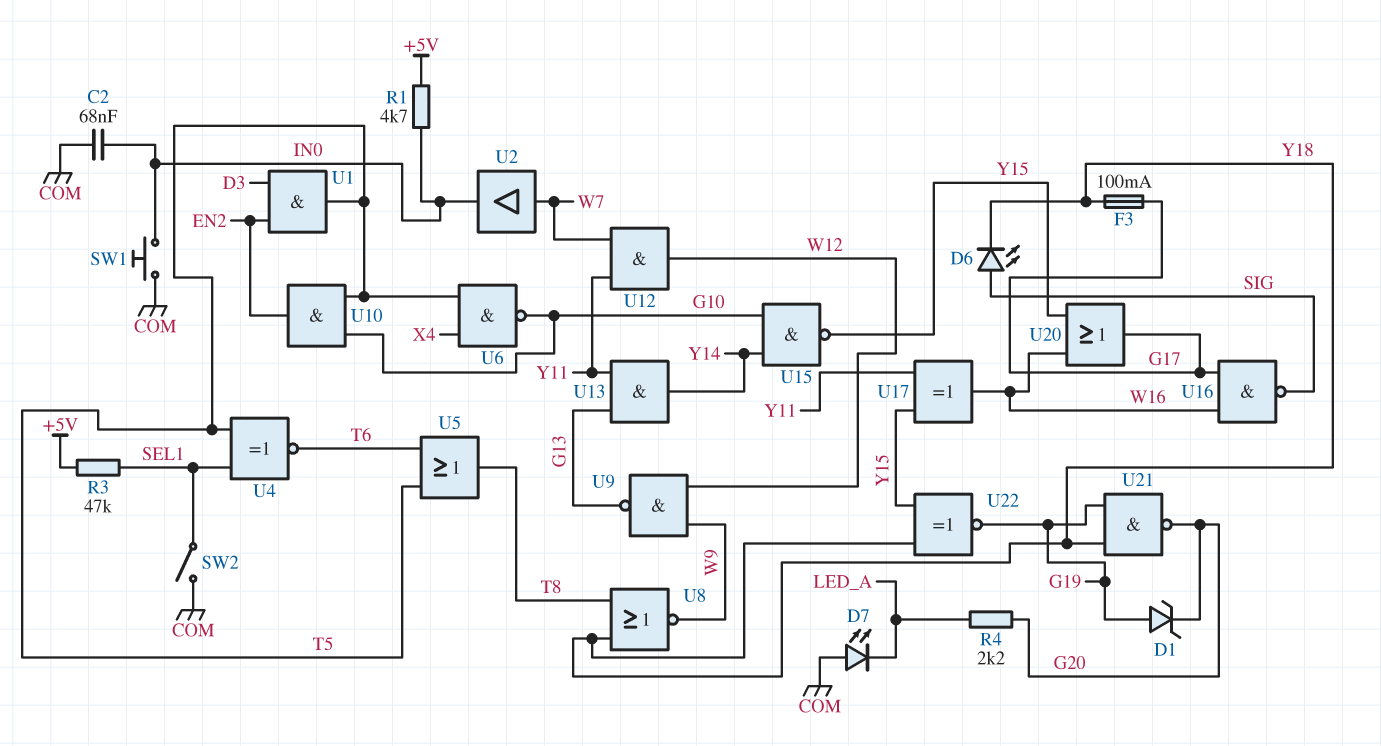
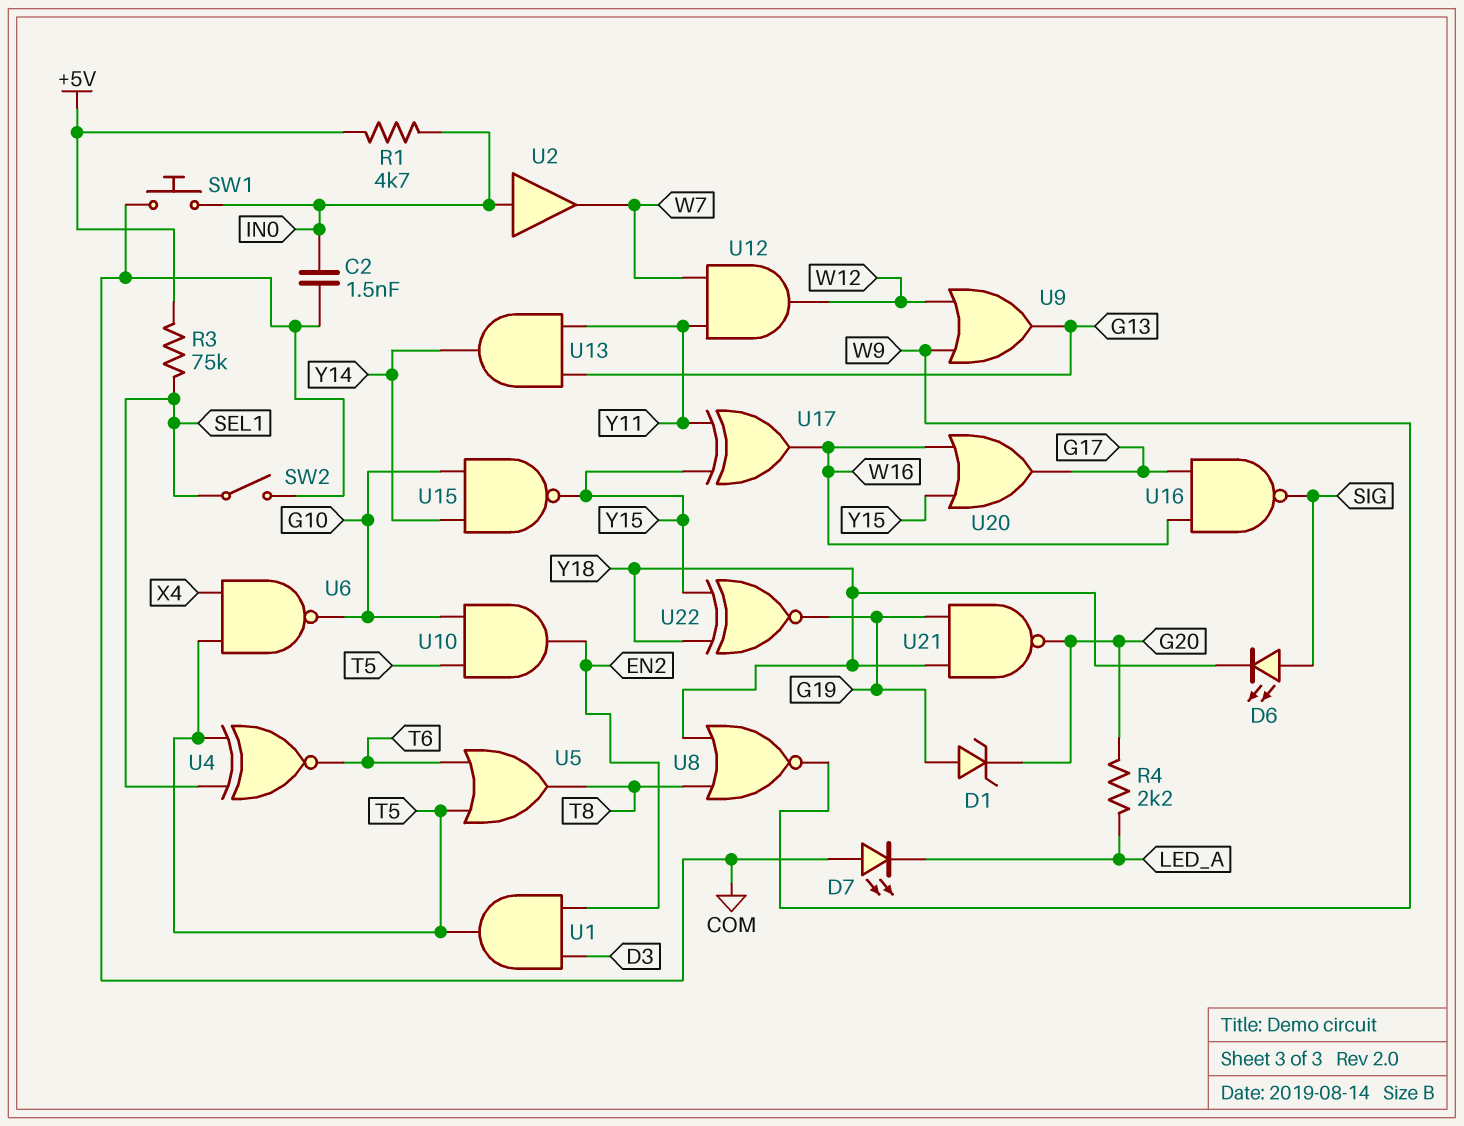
C2: 68nF (COM, IN0) -> 1.5nF (COM, IN0)
F3: 100mA (G17, Y18) -> none
R3: 47k (+5V, SEL1) -> 75k (+5V, SEL1)
U2: buffer (in W7, out IN0) -> buffer (in IN0, out W7)
U9: NAND (in W9, in W12, out G13) -> OR (in W9, in W12, out G13)

